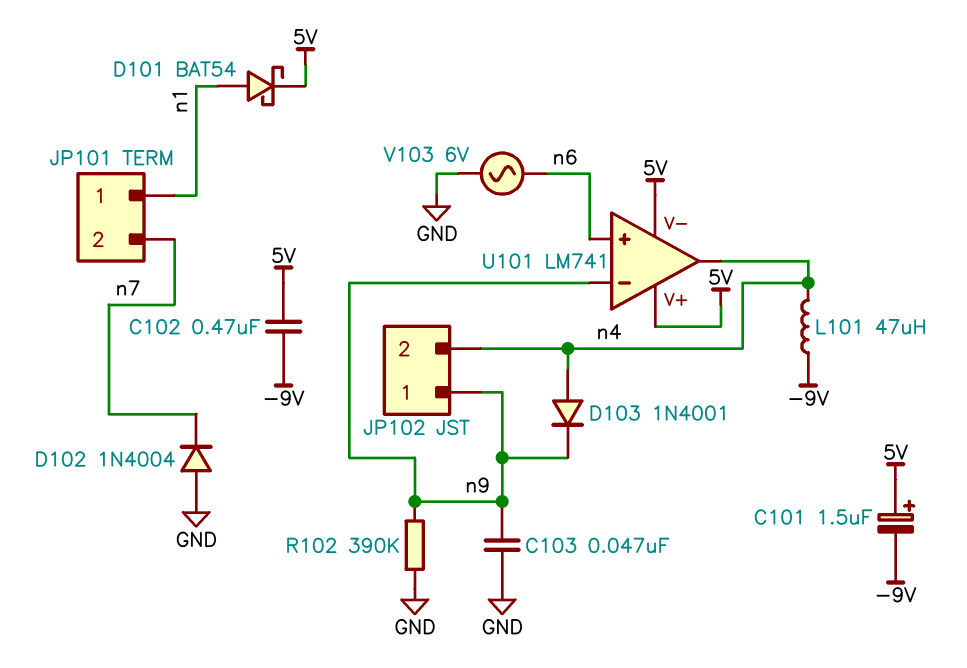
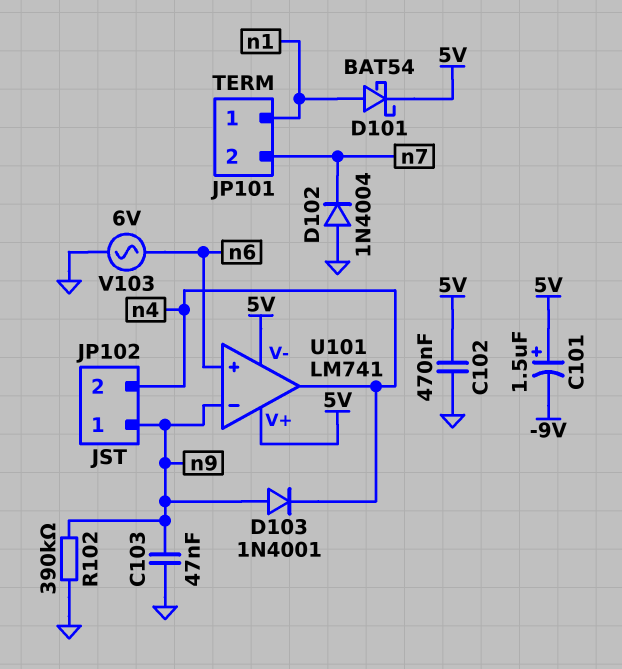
C102: 470nF (-9V, 5V) -> 470nF (5V, GND)
D103: diode 1N4001 (A n4, K n9) -> diode 1N4001 (A n9, K n4)
L101: 47uH (-9V, n4) -> none

